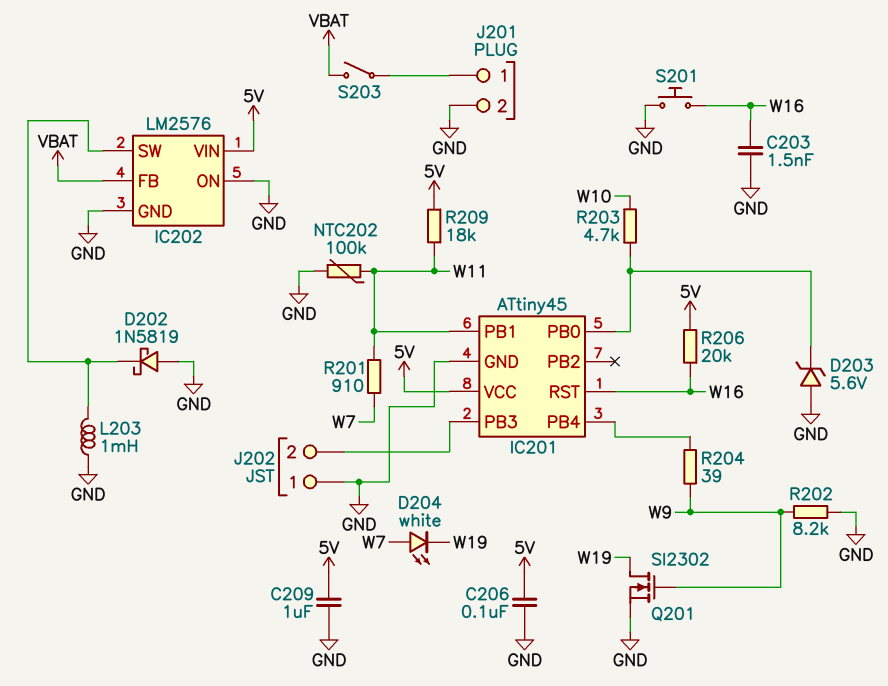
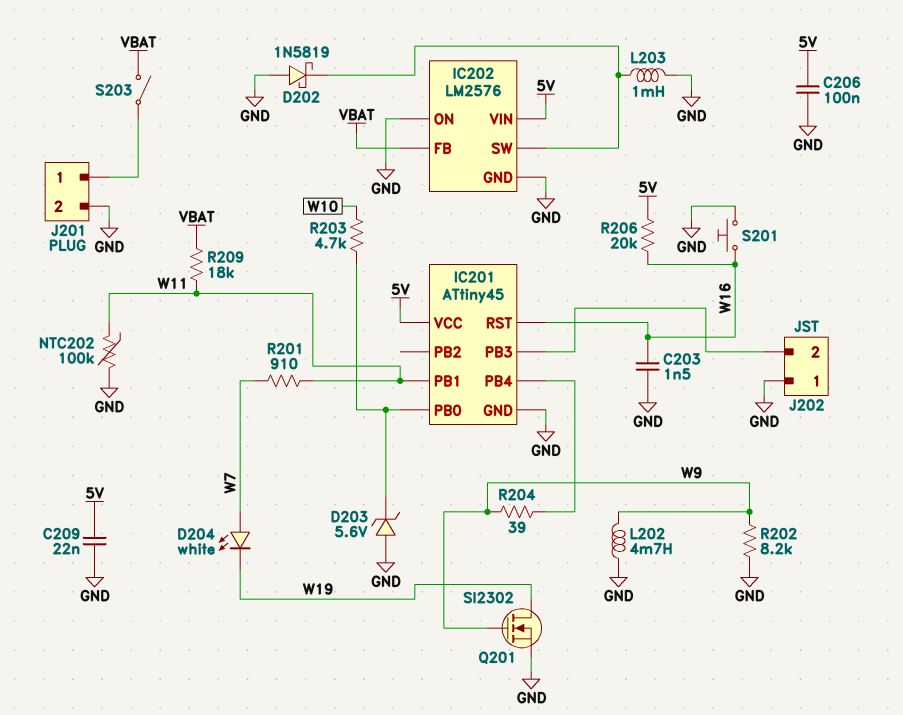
C209: 1uF (5V, GND) -> 22nF (5V, GND)
L202: none -> 4.7mH (GND, W9)
R209: 18k (5V, W11) -> 18k (VBAT, W11)

